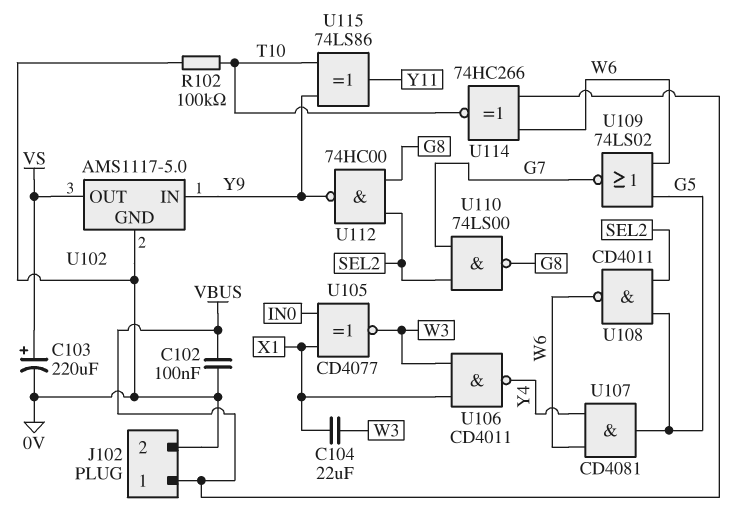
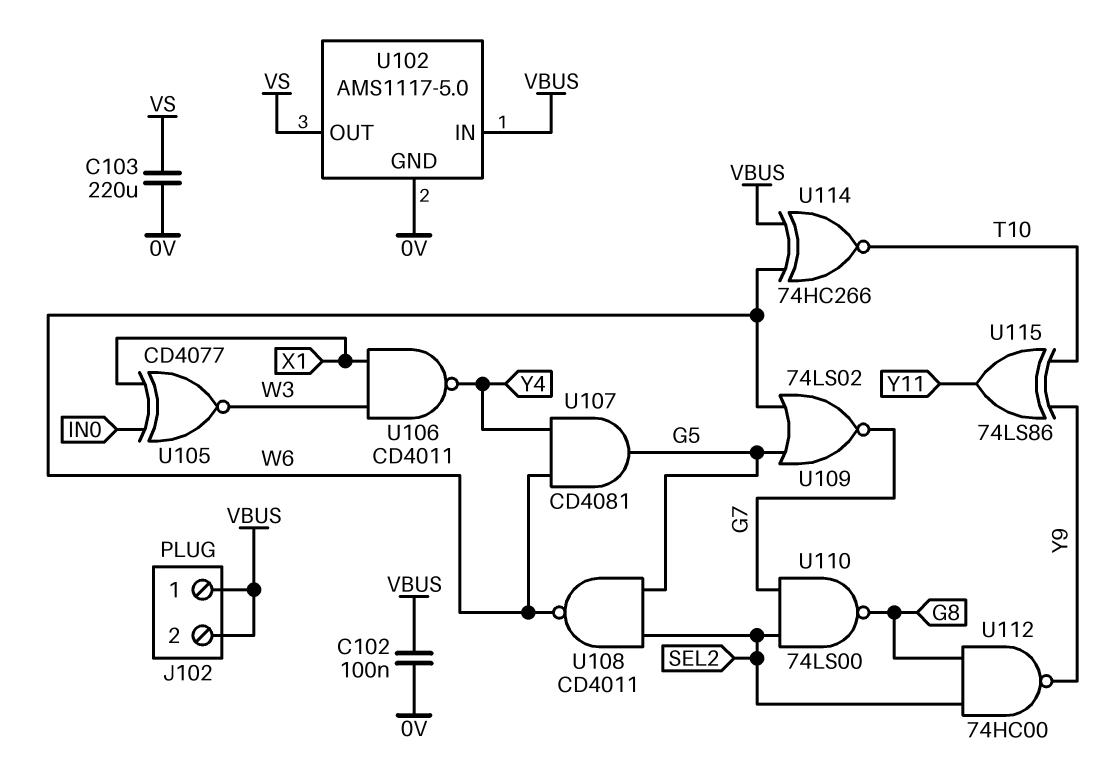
C103: 220uF (plus VS, minus 0V) -> 220uF (0V, VS)
C104: 22uF (W3, X1) -> none
J102 pin 2: 0V -> VBUS
R102: 100k (0V, T10) -> none
U102 pin IN: Y9 -> VBUS

